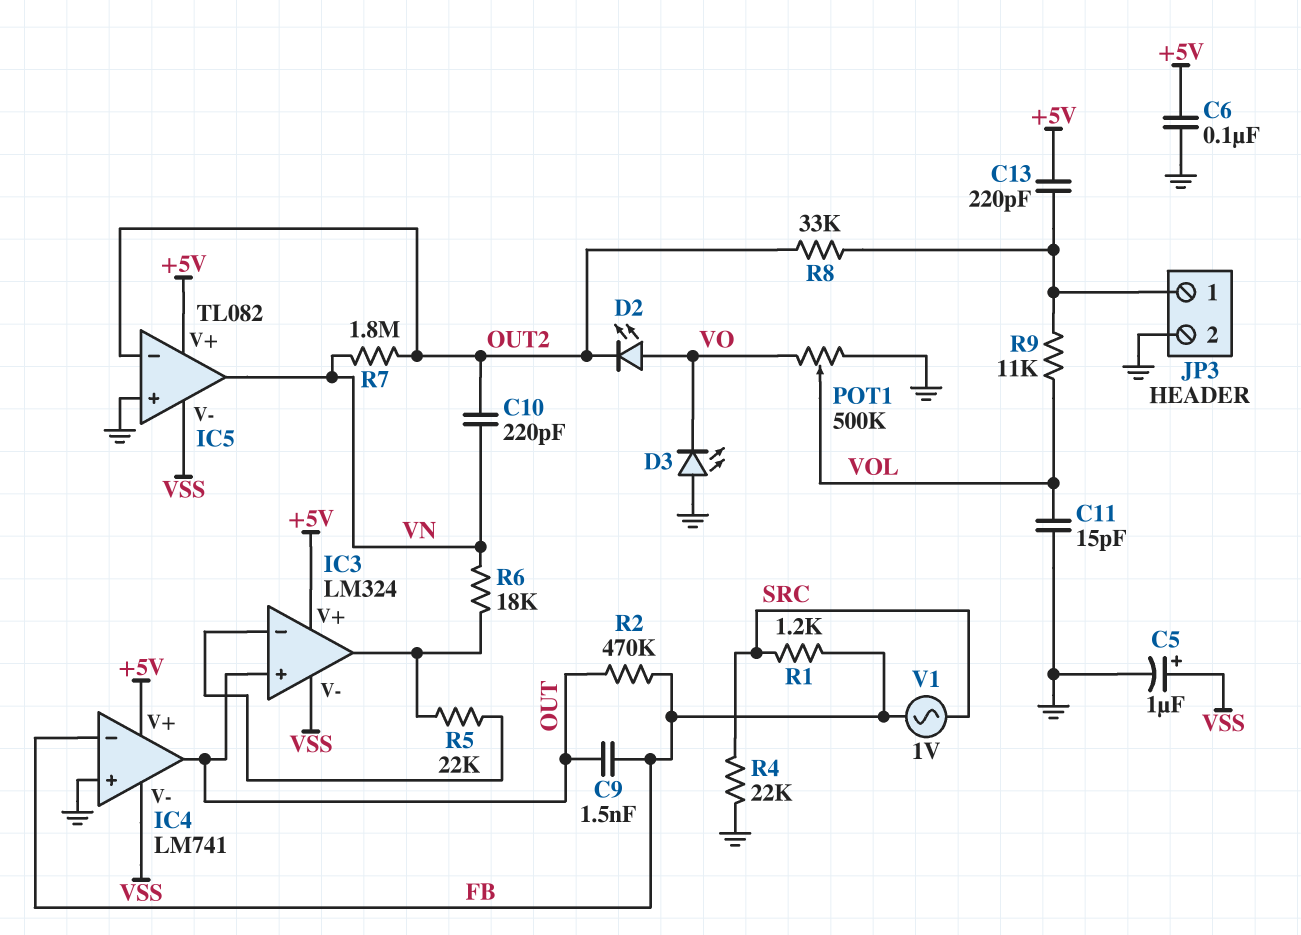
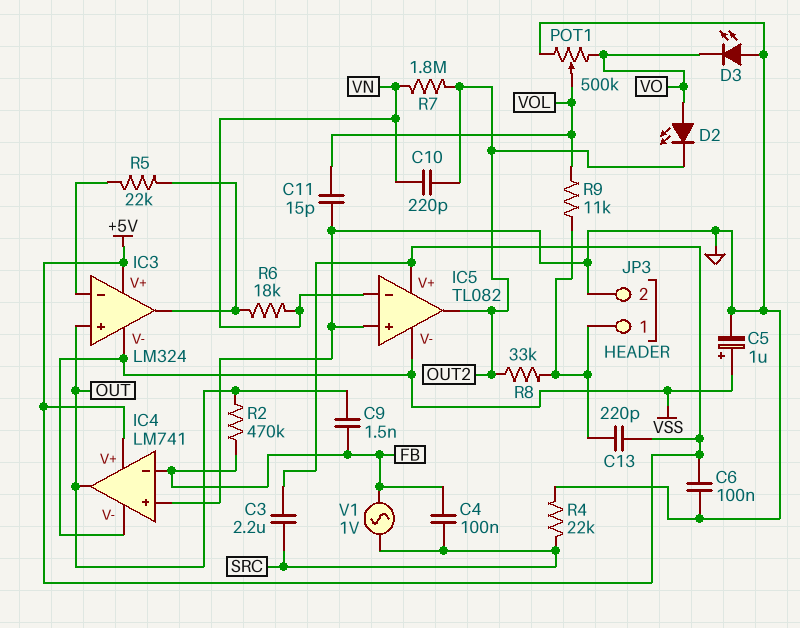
C3: none -> 2.2uF (+5V, SRC)
C4: none -> 100nF (FB, SRC)
IC5 pin in-: OUT2 -> VN
IC5 pin out: VN -> OUT2
R1: 1.2k (FB, SRC) -> none

